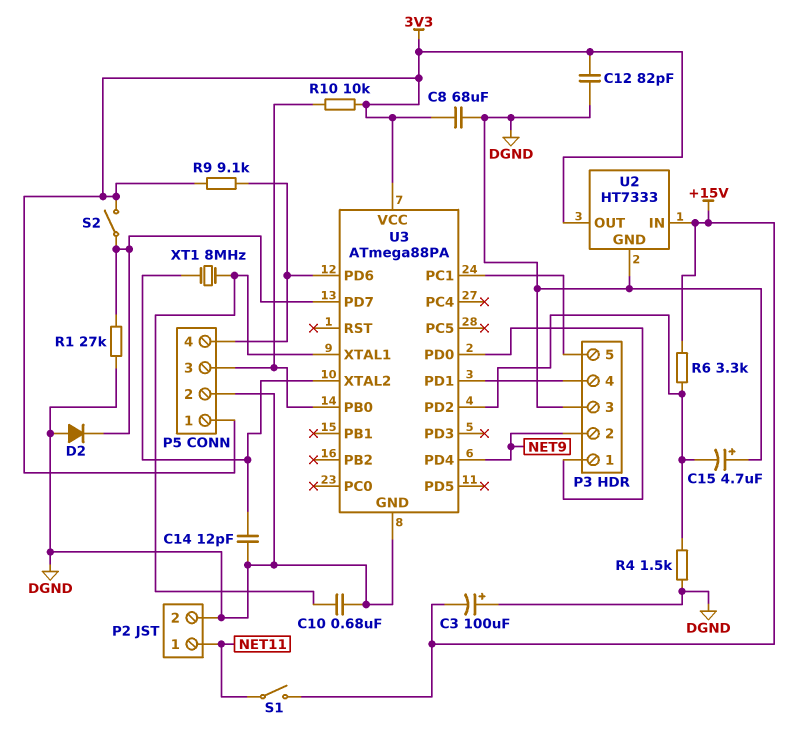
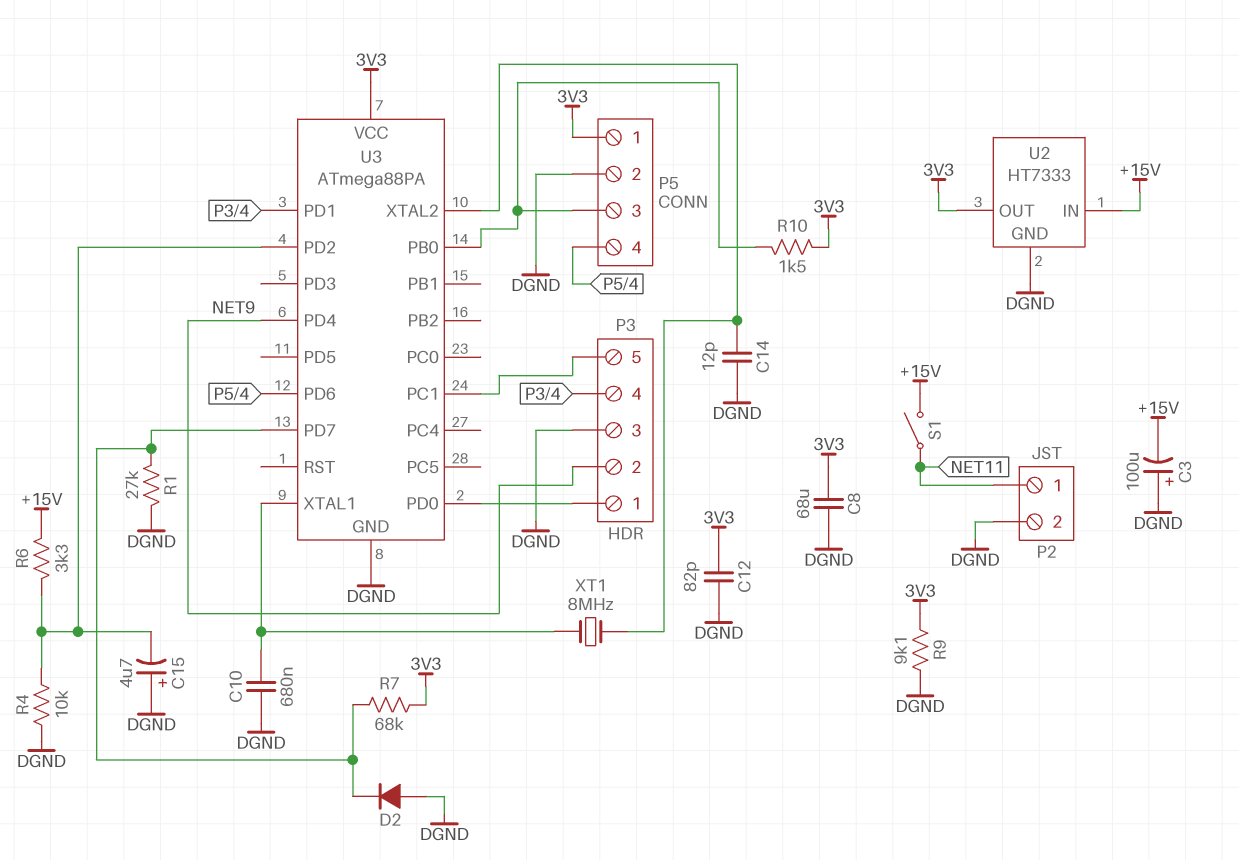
R4: 1.5k (DGND, U3/PD2) -> 10k (DGND, U3/PD2)
R7: none -> 68k (3V3, U3/PD7)
R9: 9.1k (3V3, P5/4) -> 9.1k (3V3, DGND)
R10: 10k (3V3, P5/3) -> 1.5k (3V3, P5/3)
S2: switch (3V3, U3/PD7) -> none

